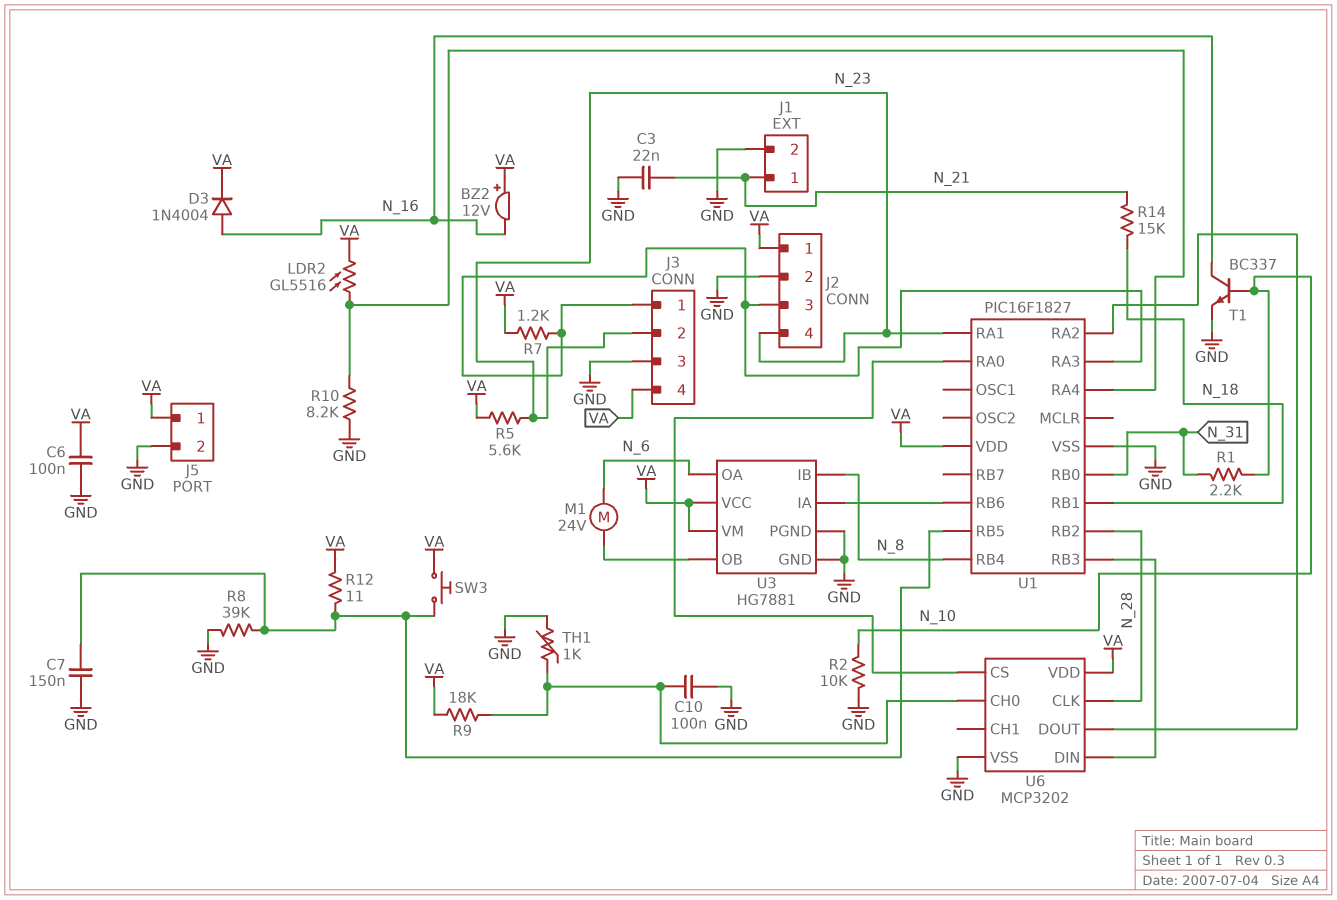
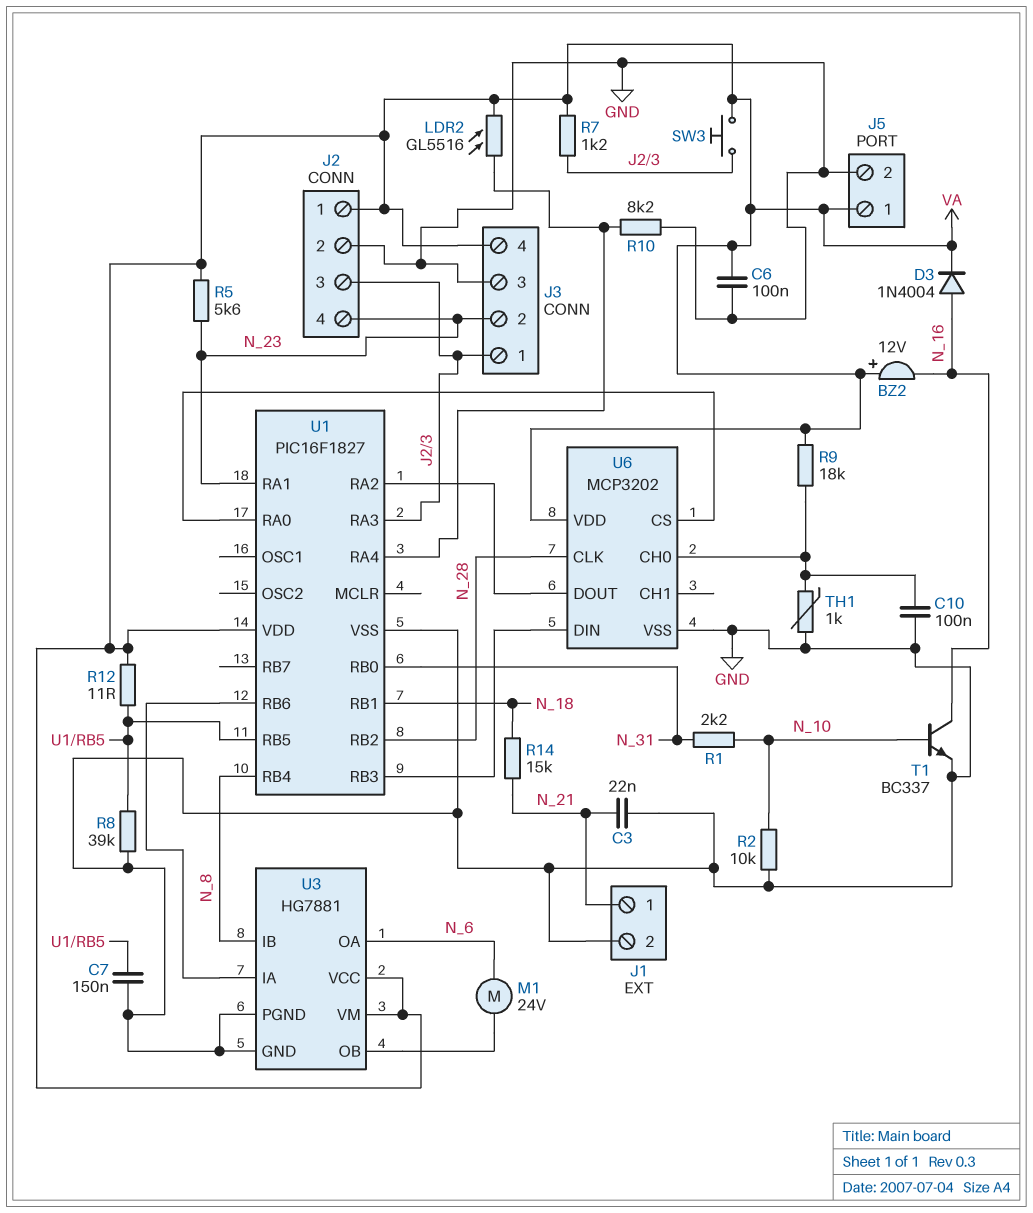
SW3: button (U1/RB5, VA) -> button (J2/3, VA)

